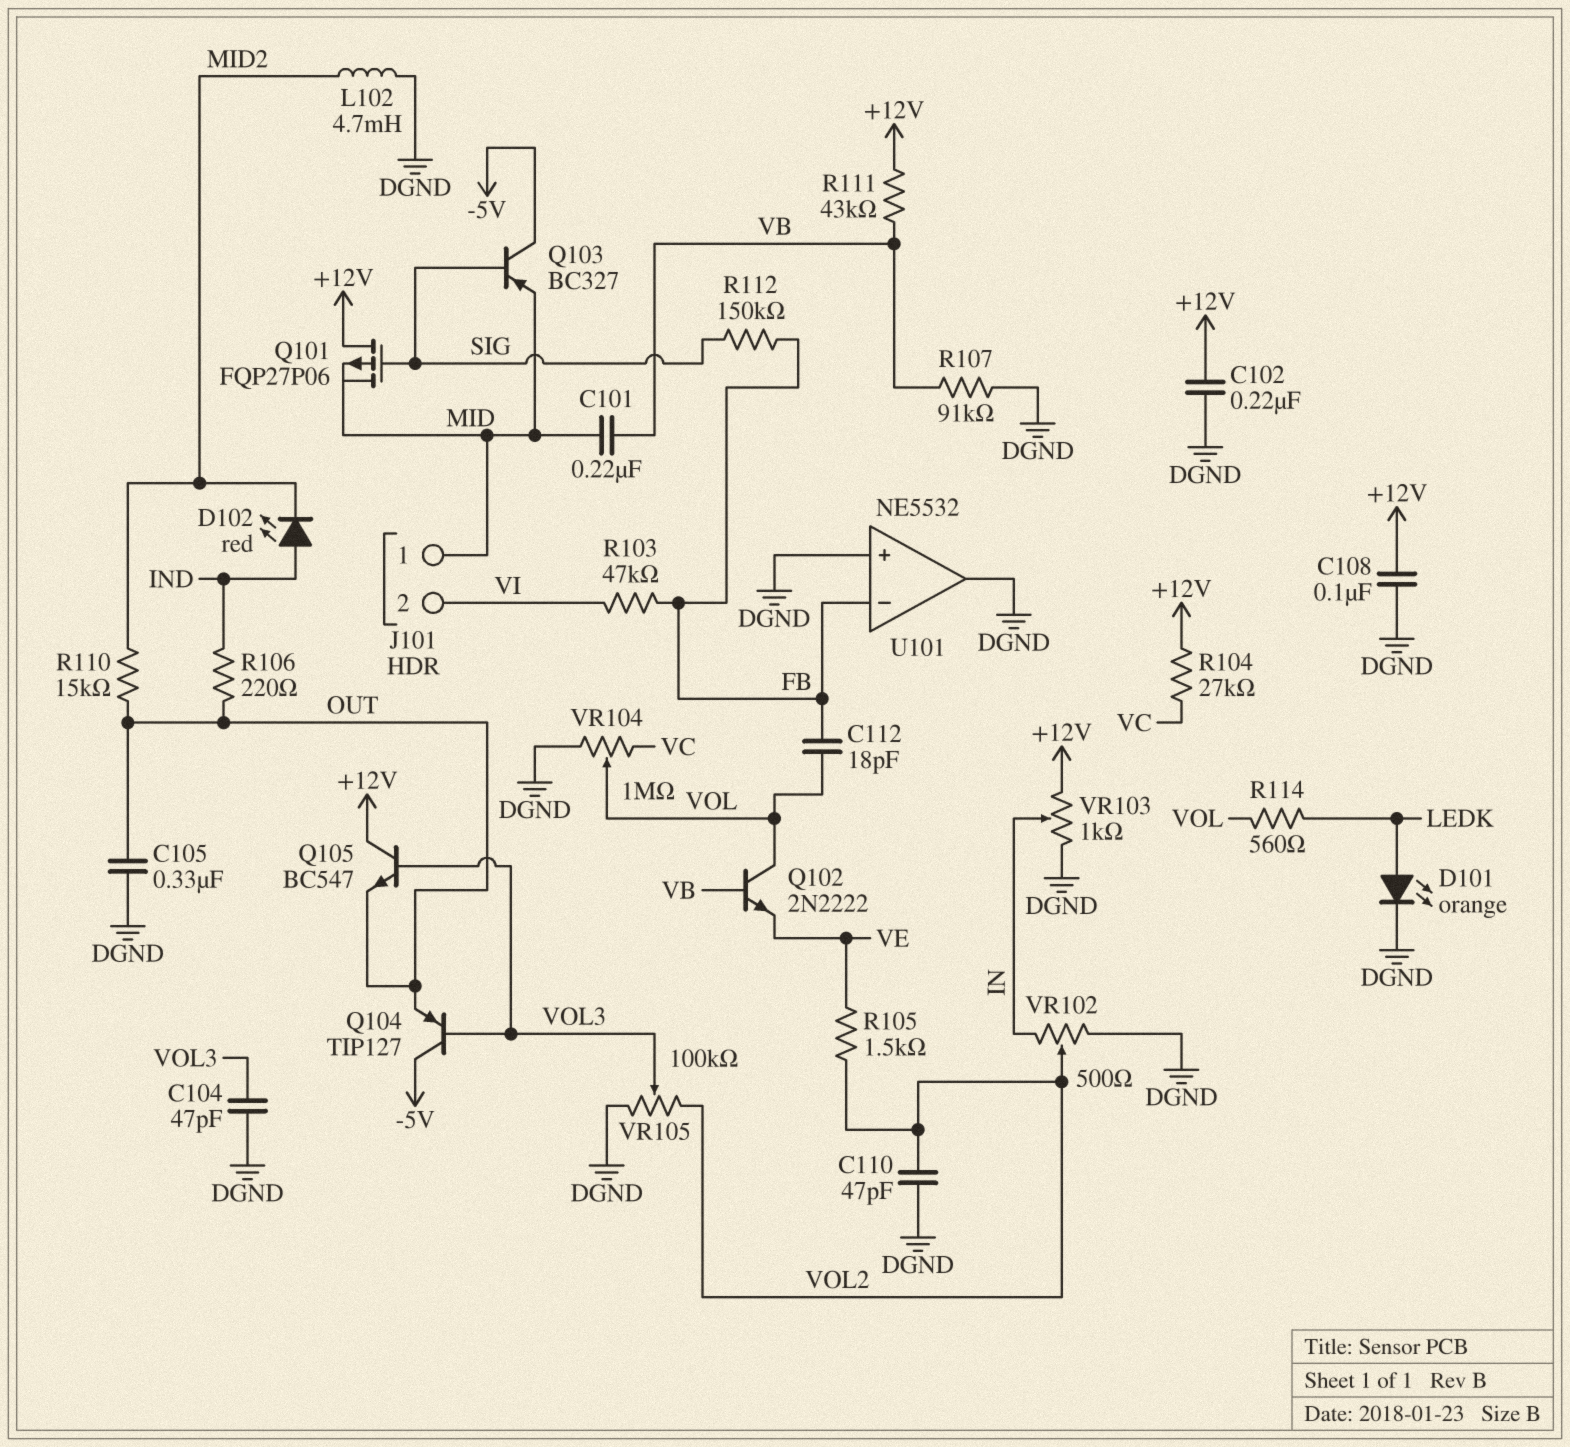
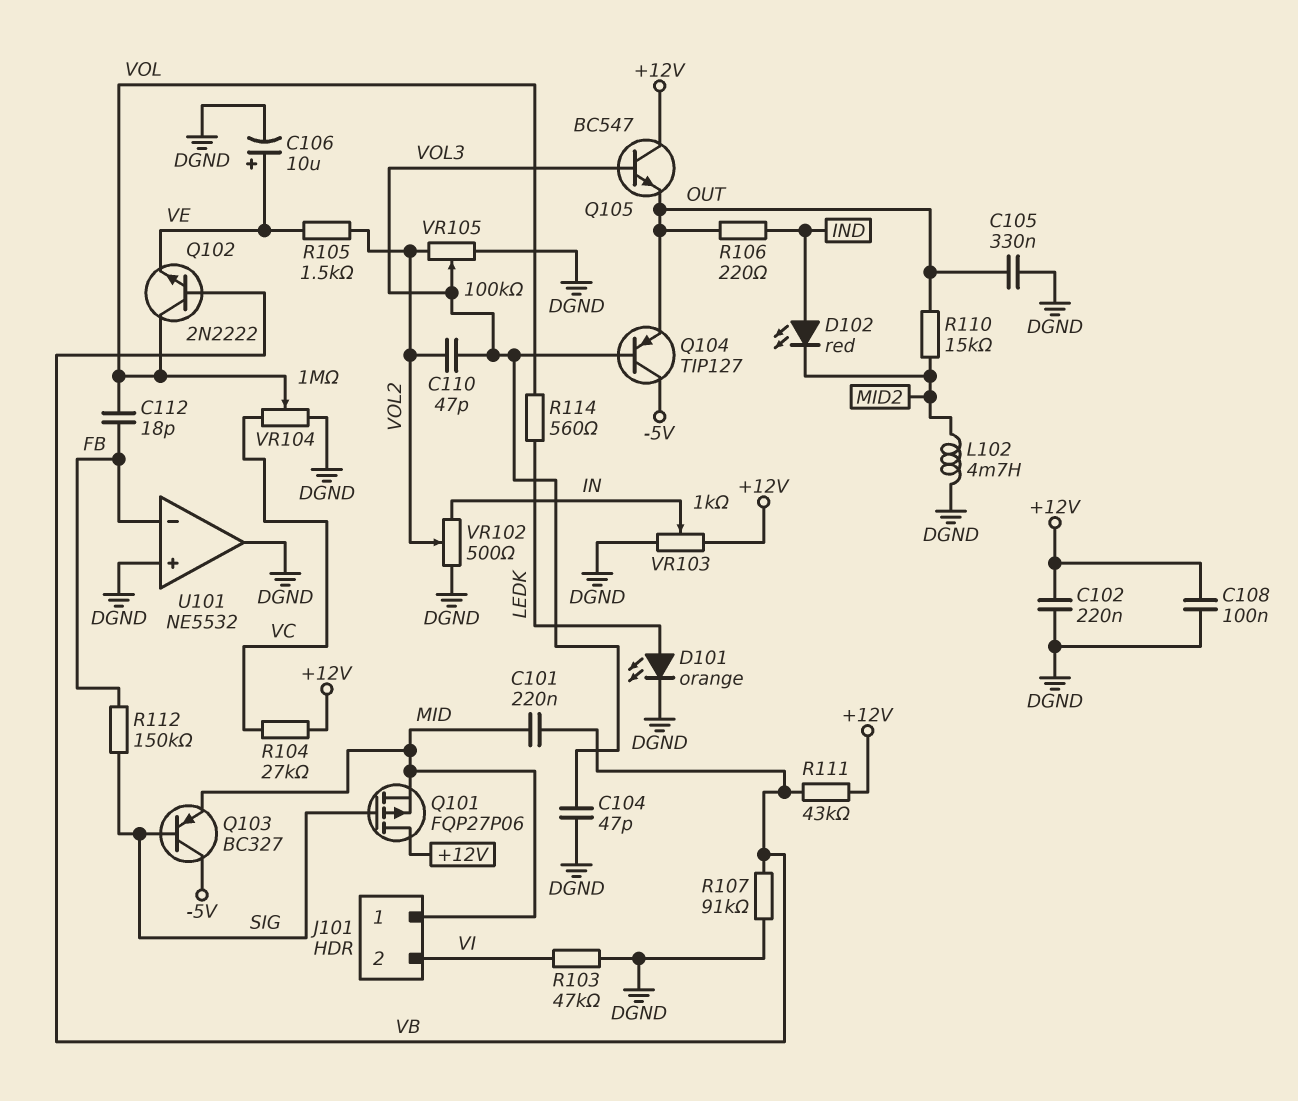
C106: none -> 10uF (plus VE, minus DGND)
C110: 47pF (DGND, VOL2) -> 47pF (VOL2, VOL3)
R103: 47k (FB, VI) -> 47k (DGND, VI)

